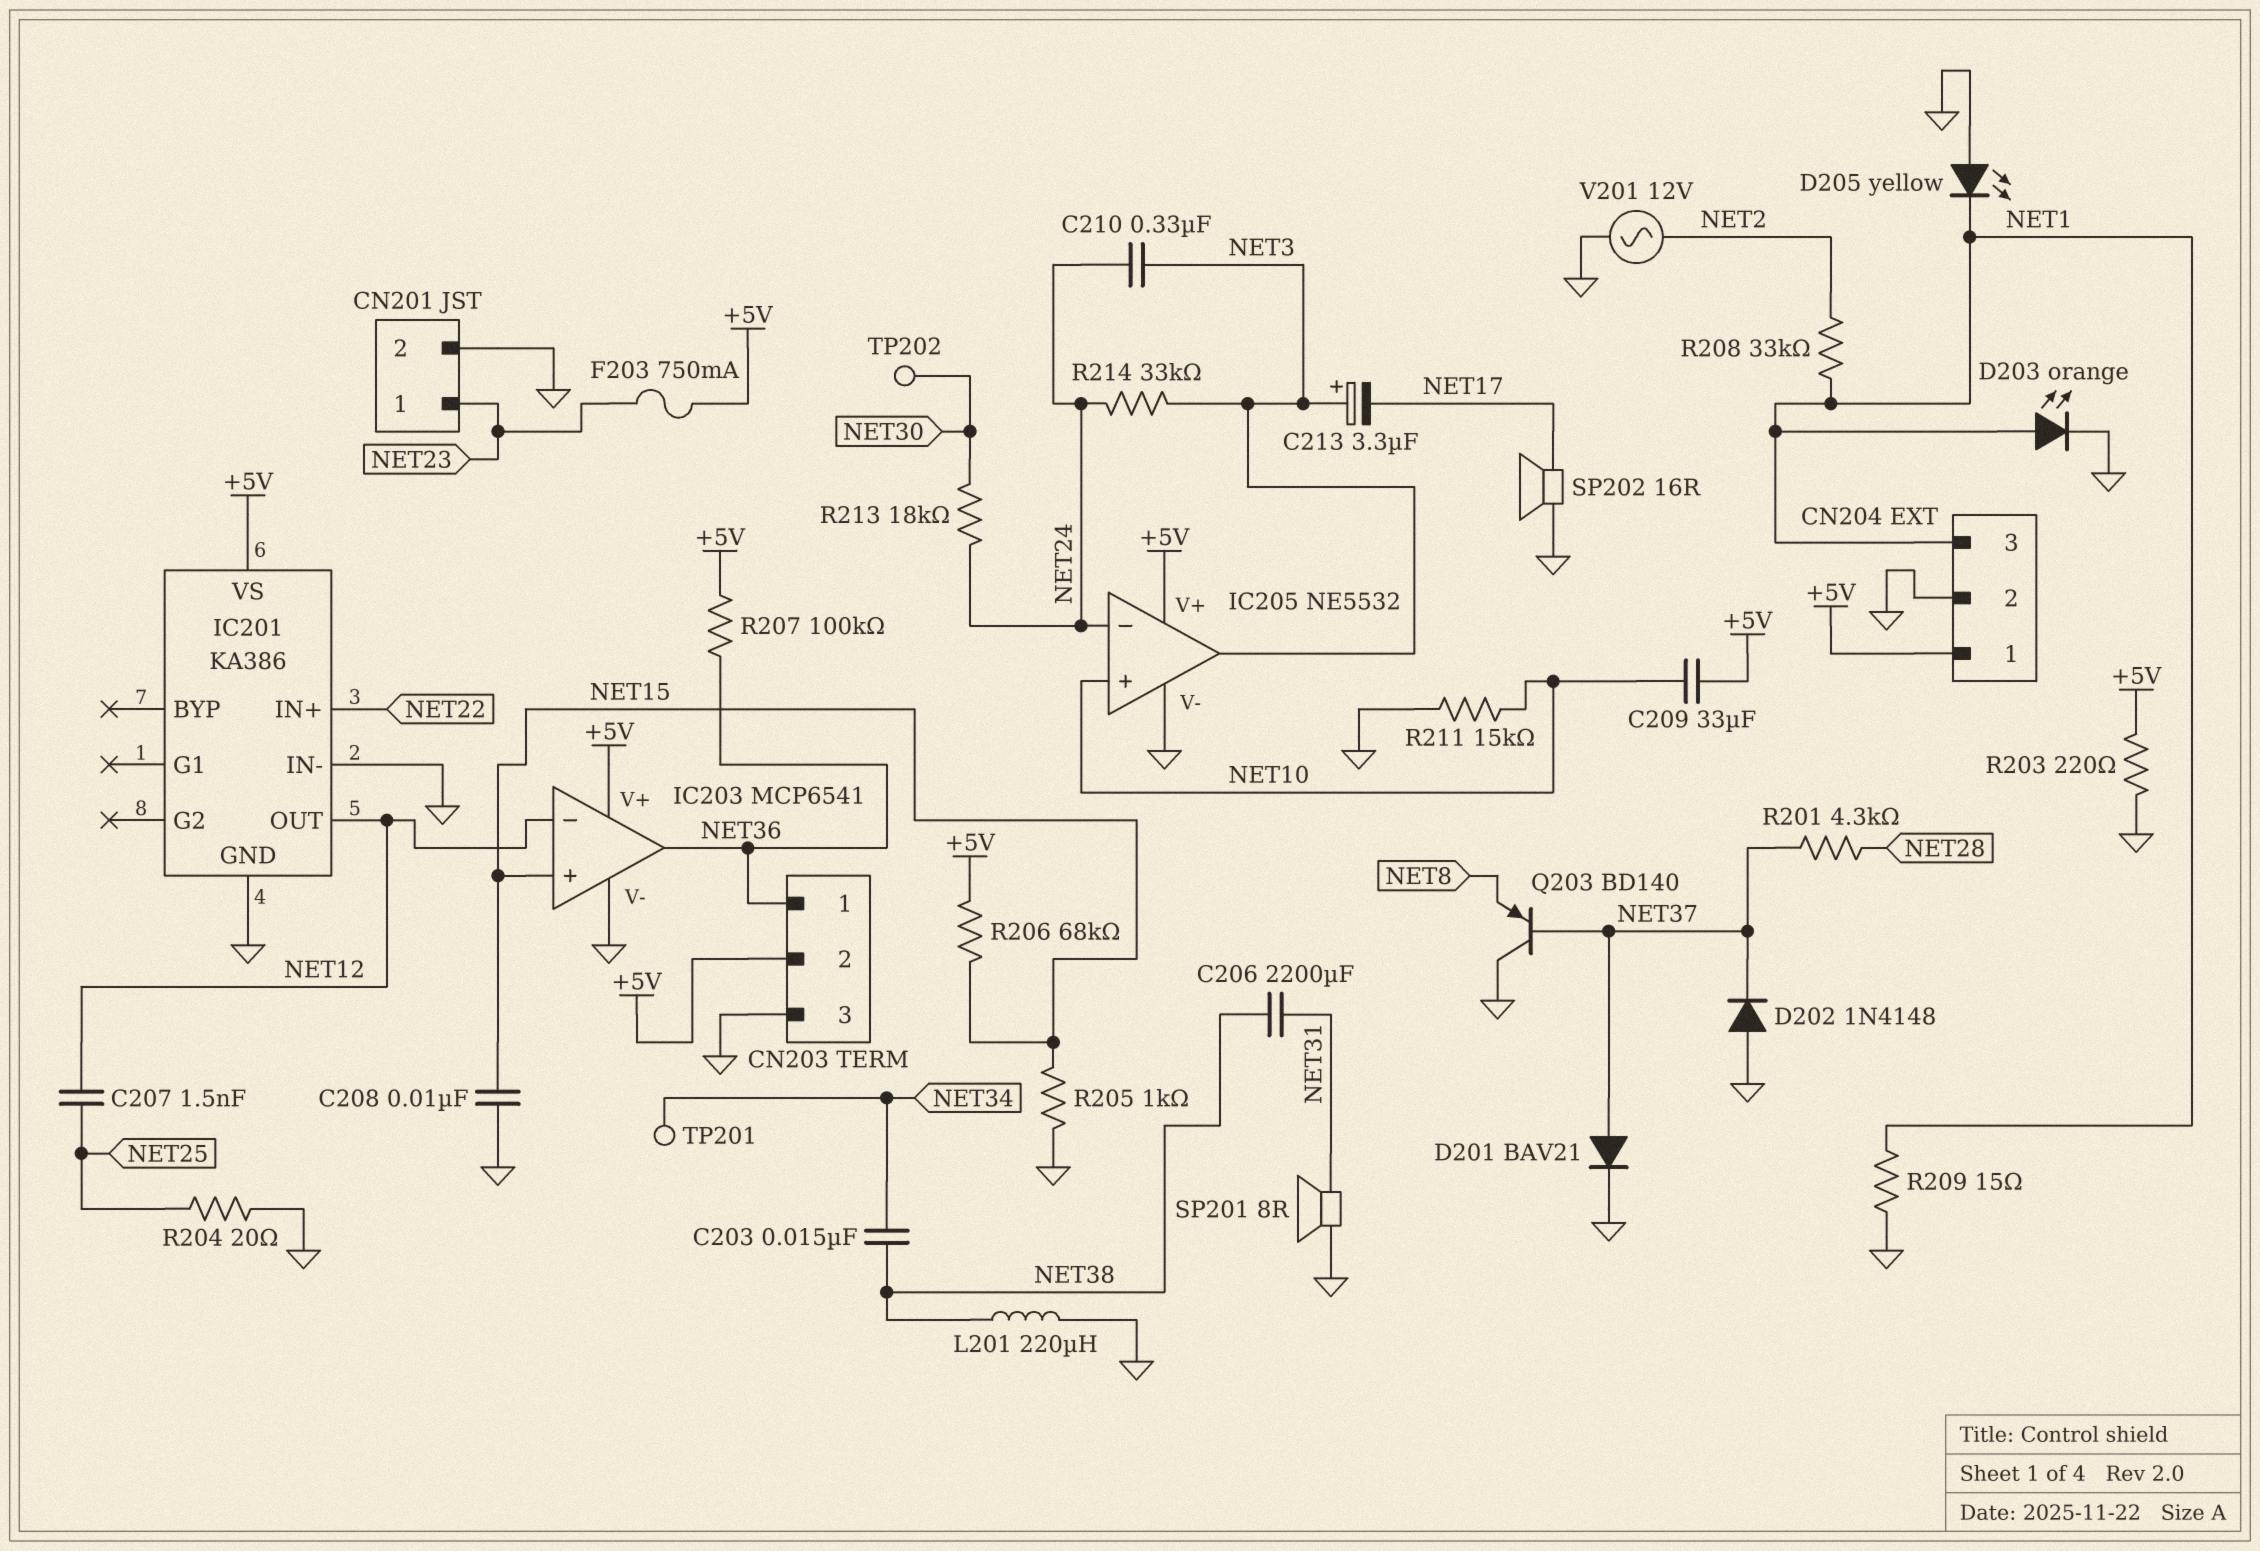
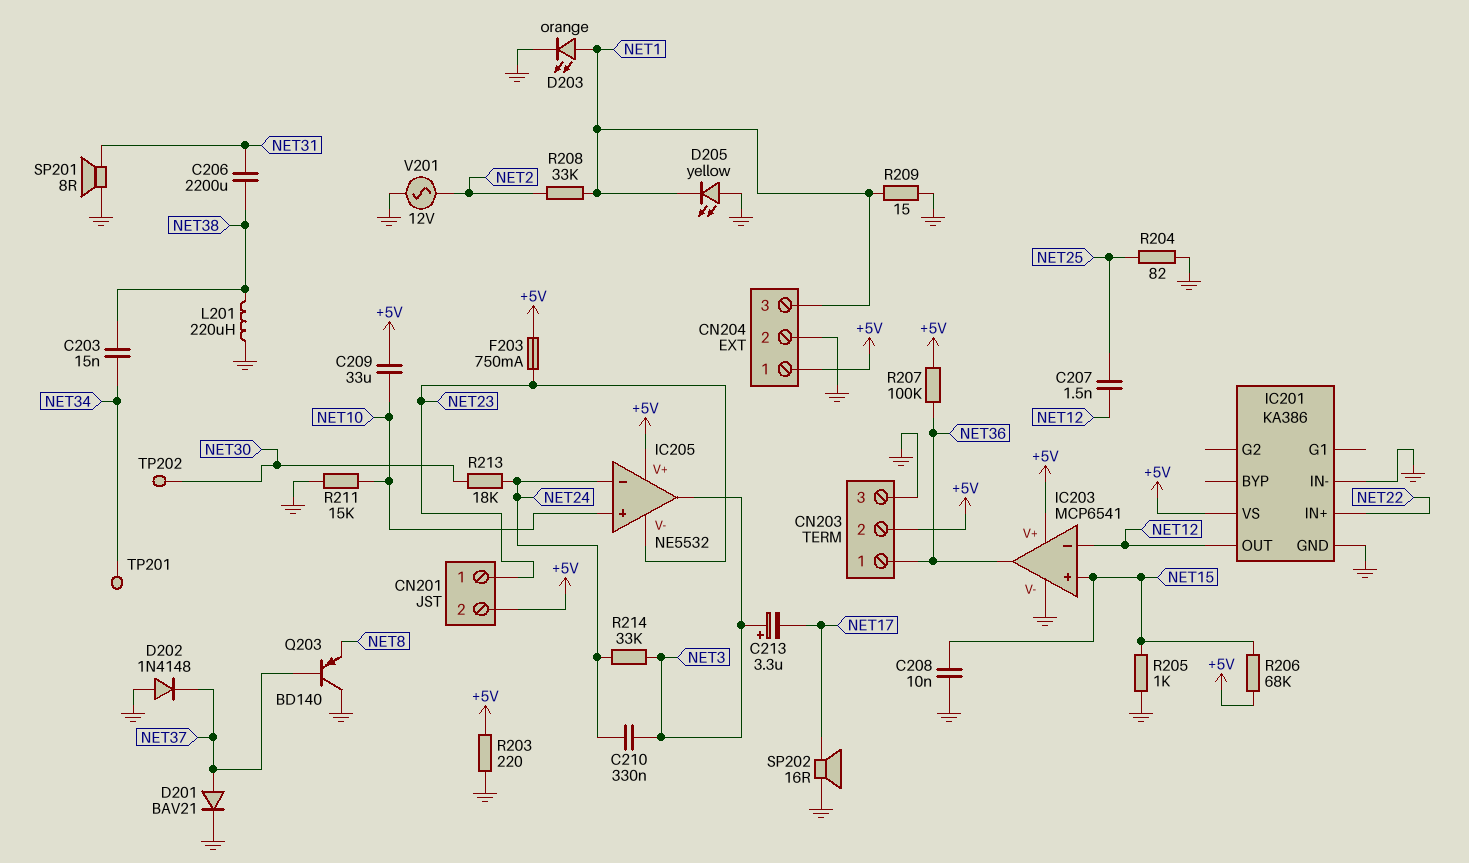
CN201 pin 2: GND -> +5V
IC205 pin V-: GND -> NET23
R201: 4.3k (NET28, NET37) -> none
R204: 20 (GND, NET25) -> 82 (GND, NET25)

